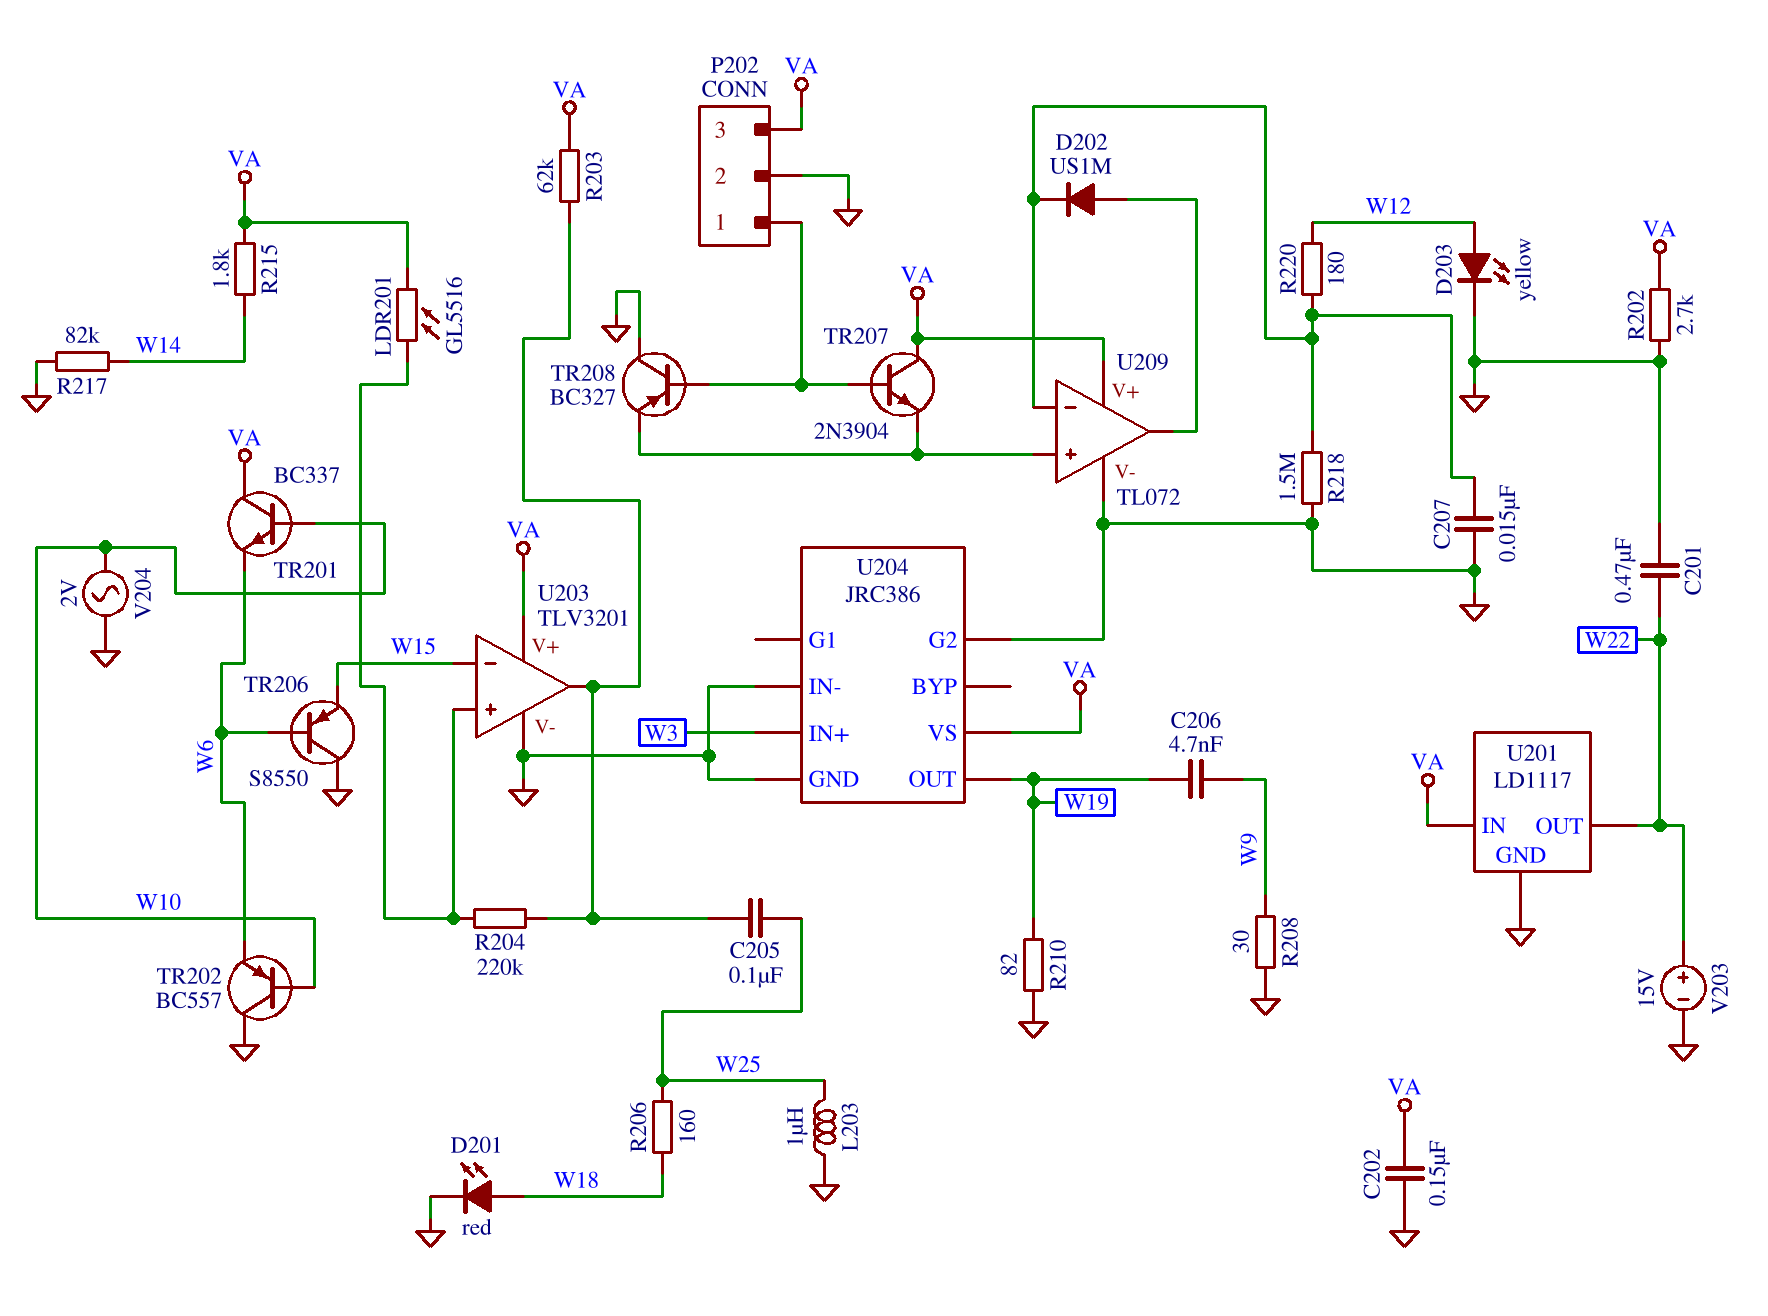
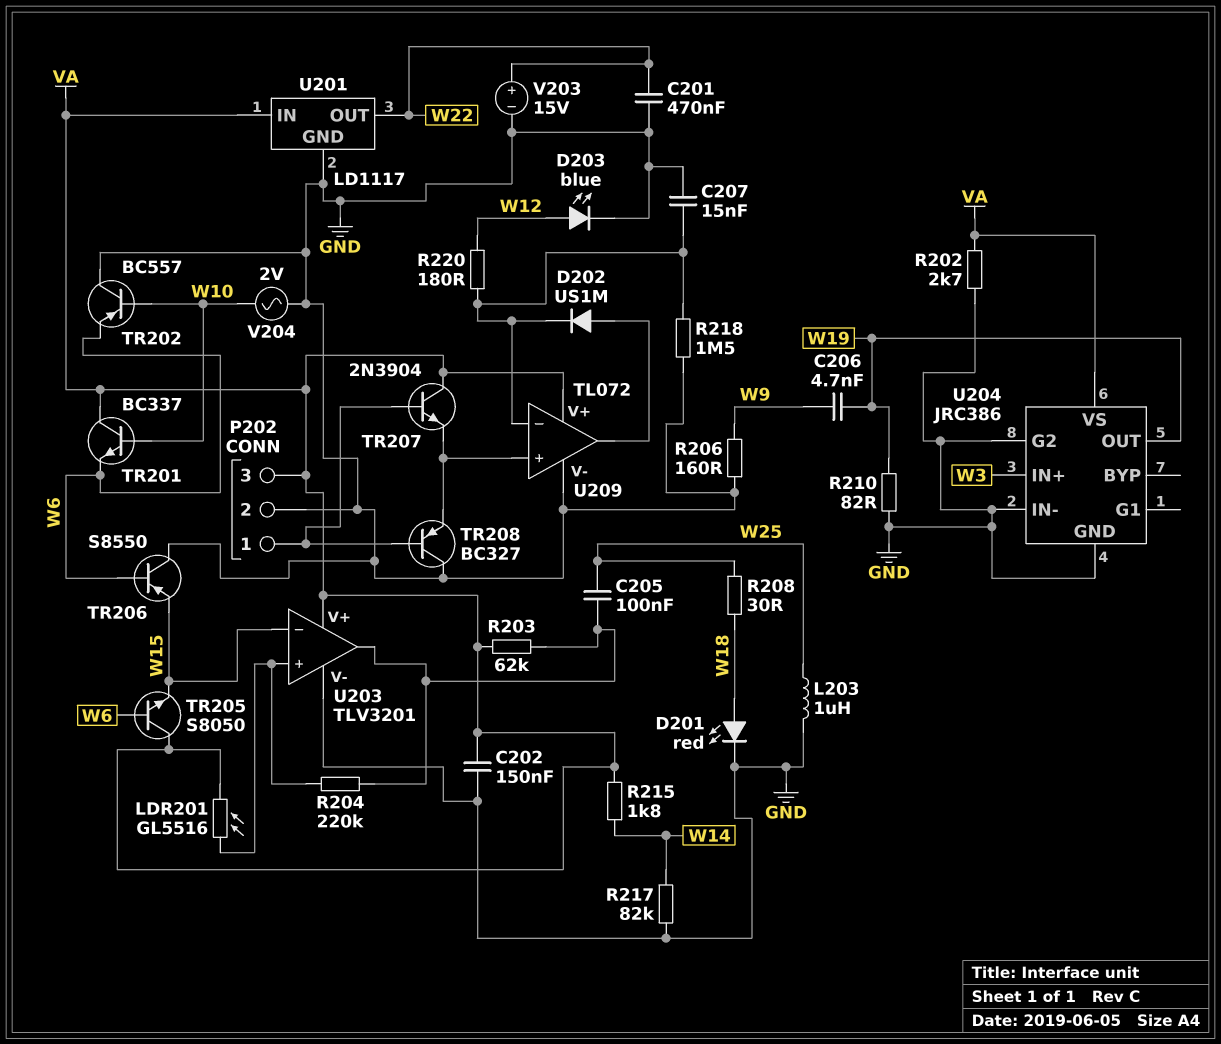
D203: LED yellow (A W12, K GND) -> LED blue (A W12, K GND)
R206: 160 (W18, W25) -> 160 (GND, W9)
R208: 30 (GND, W9) -> 30 (W18, W25)
TR205: none -> NPN S8050 (B W6, C VA, E W15)

